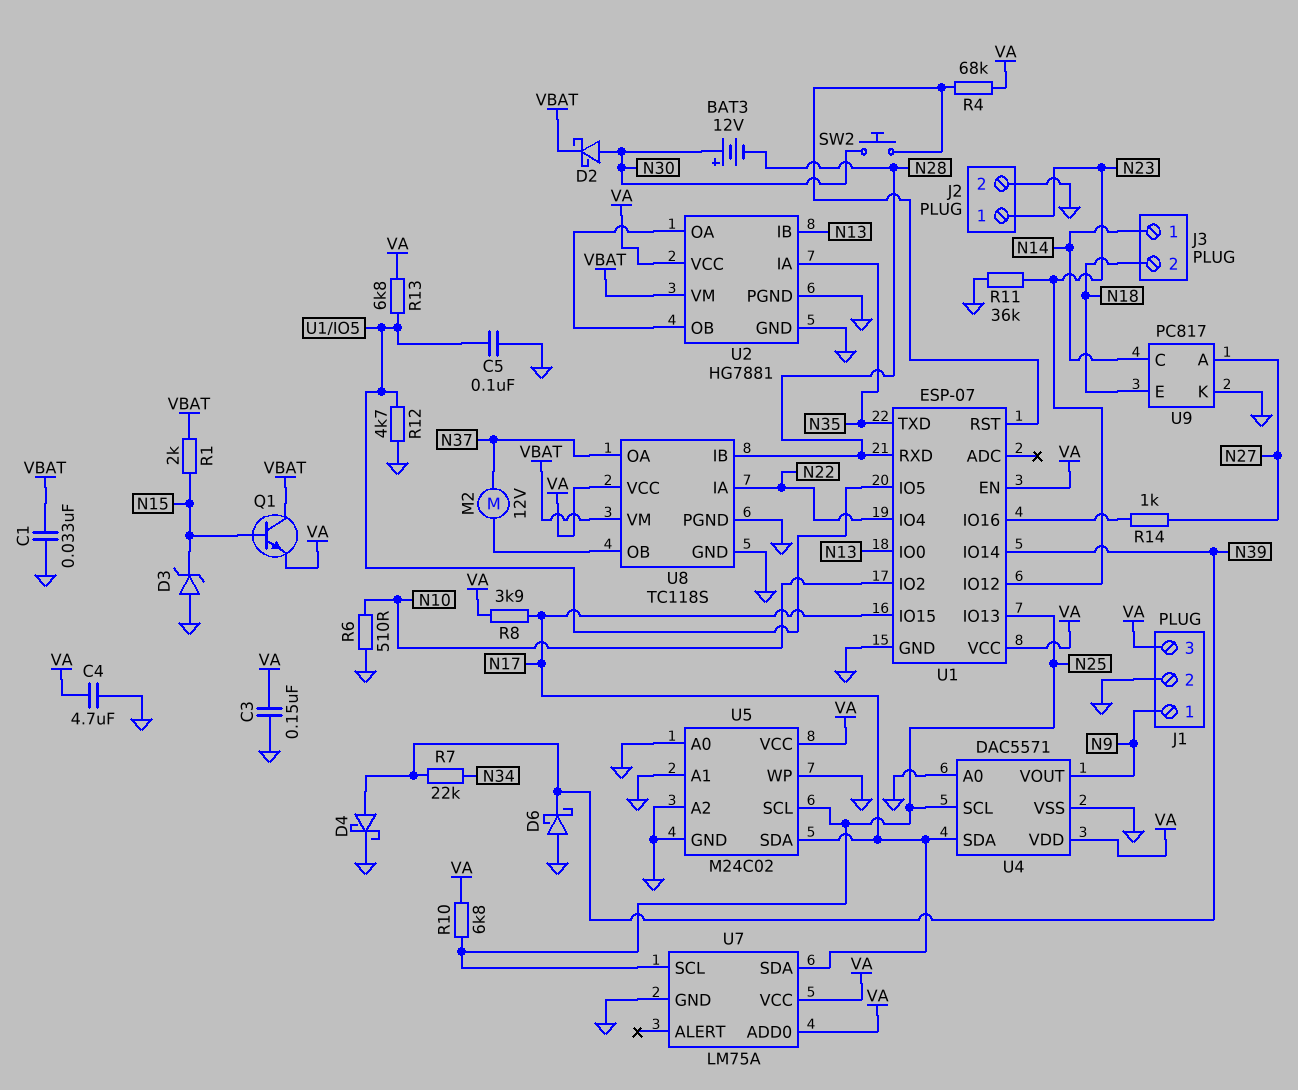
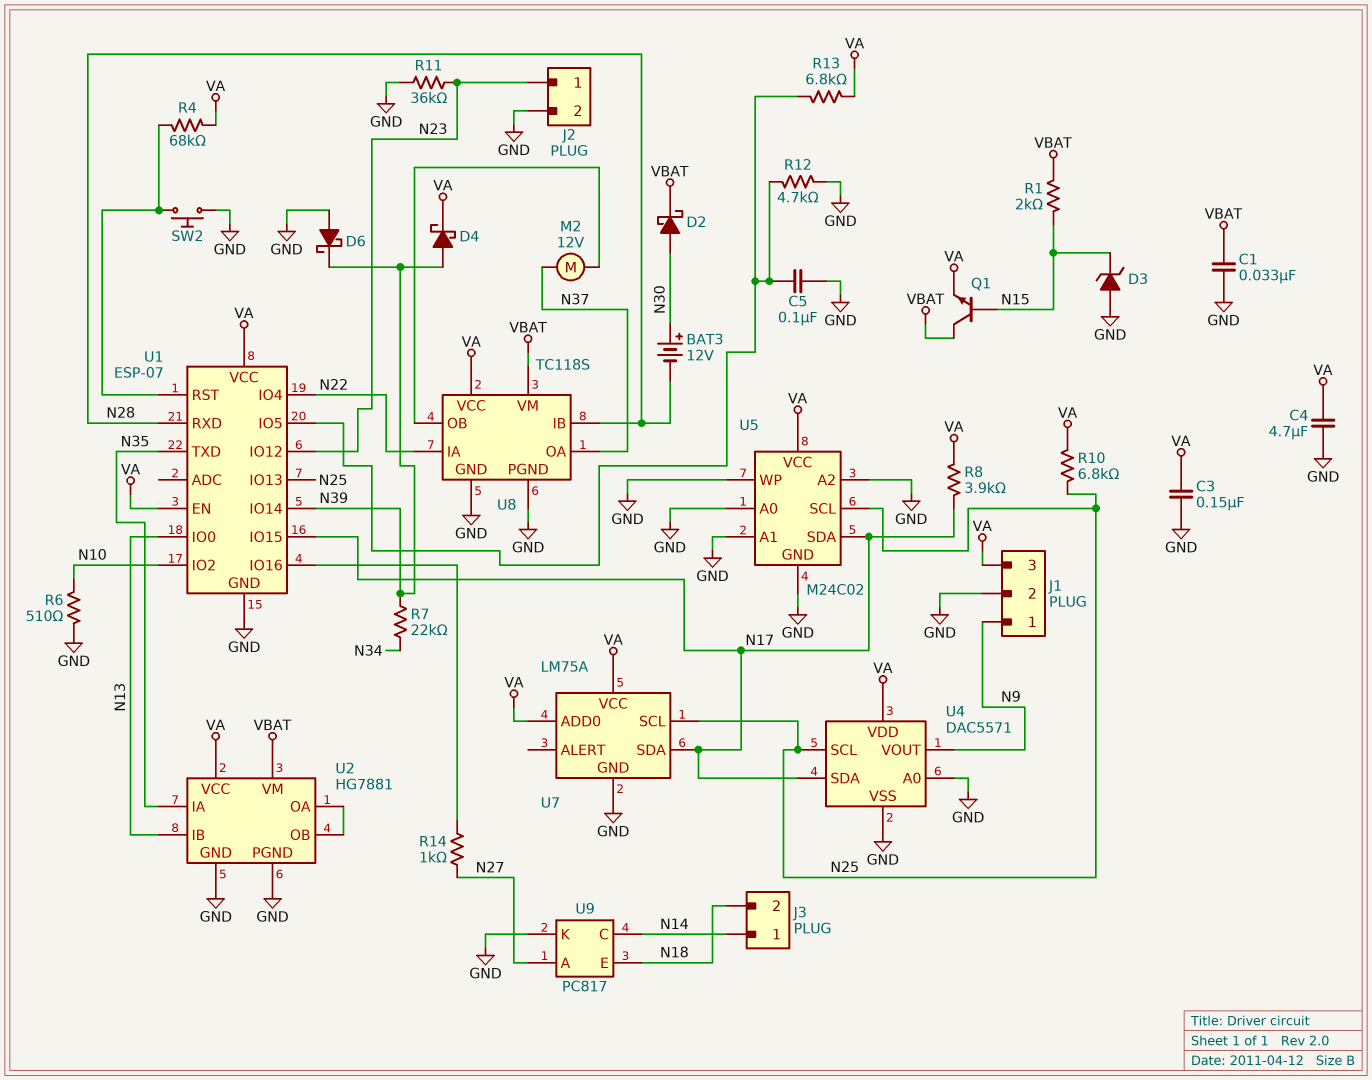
D4: schottky (A N39, K GND) -> schottky (A N39, K VA)
SW2: button (N30, U1/RST) -> button (GND, U1/RST)

